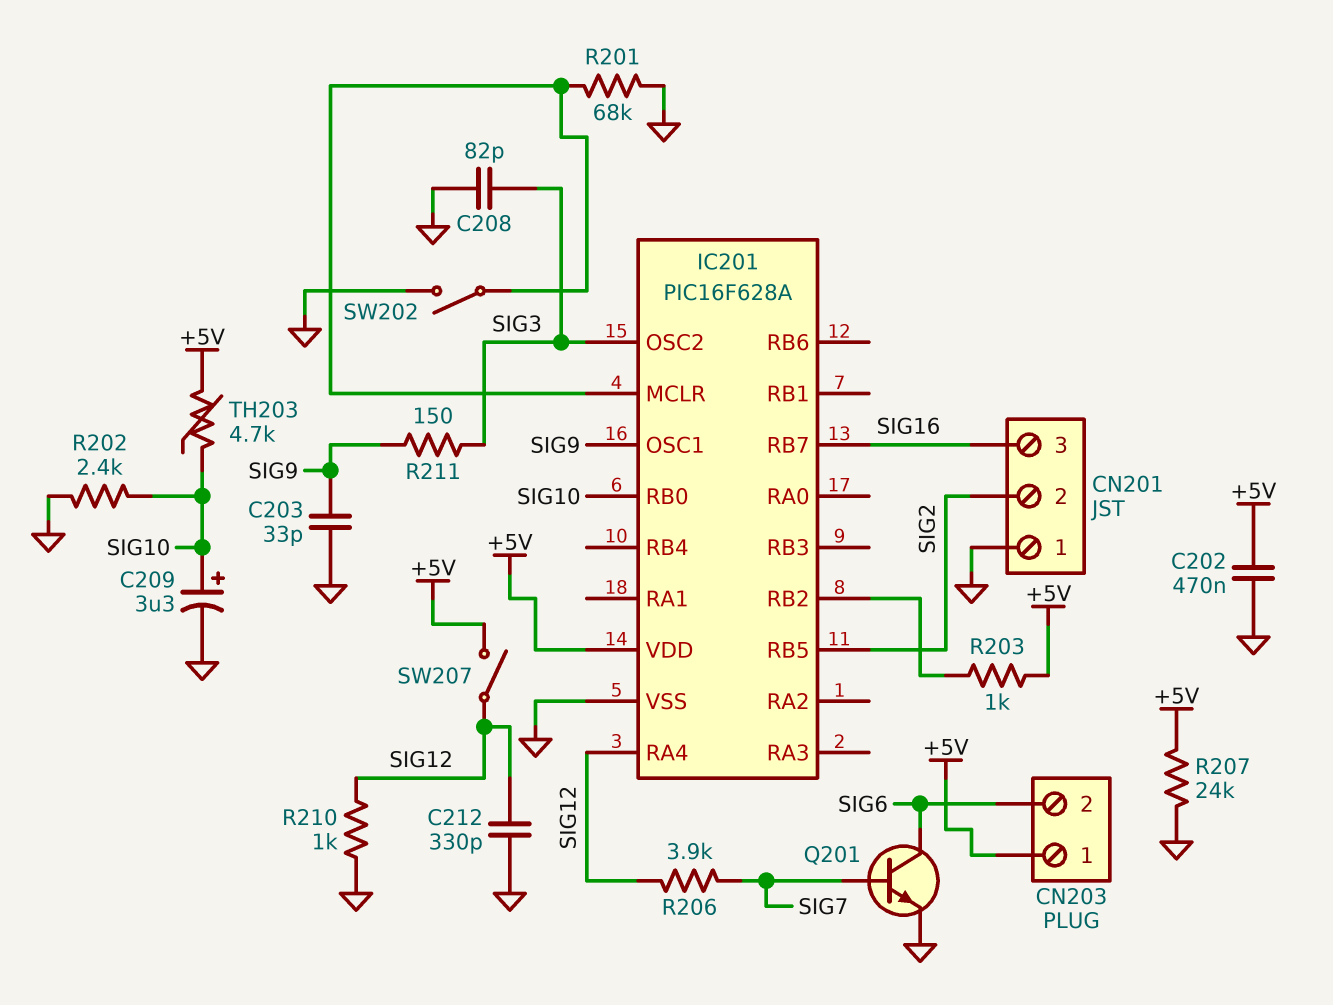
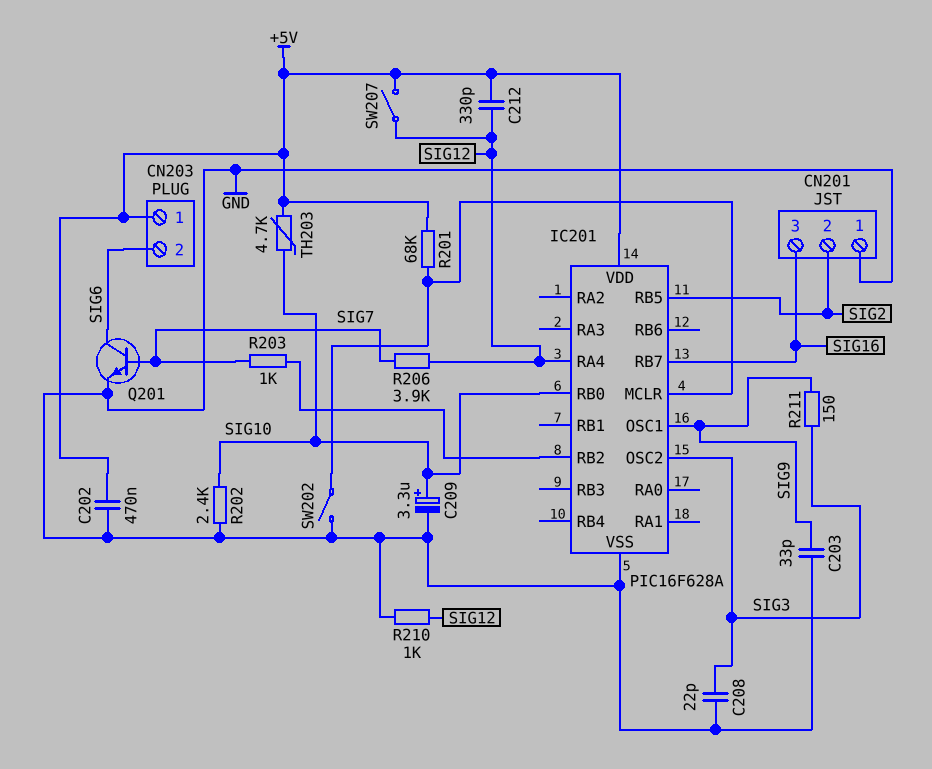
C208: 82pF (GND, SIG3) -> 22pF (GND, SIG3)
C212: 330pF (GND, SIG12) -> 330pF (+5V, SIG12)
R201: 68k (GND, IC201/MCLR) -> 68k (+5V, IC201/MCLR)
R203: 1k (+5V, IC201/RB2) -> 1k (IC201/RB2, SIG7)
R207: 24k (+5V, GND) -> none

